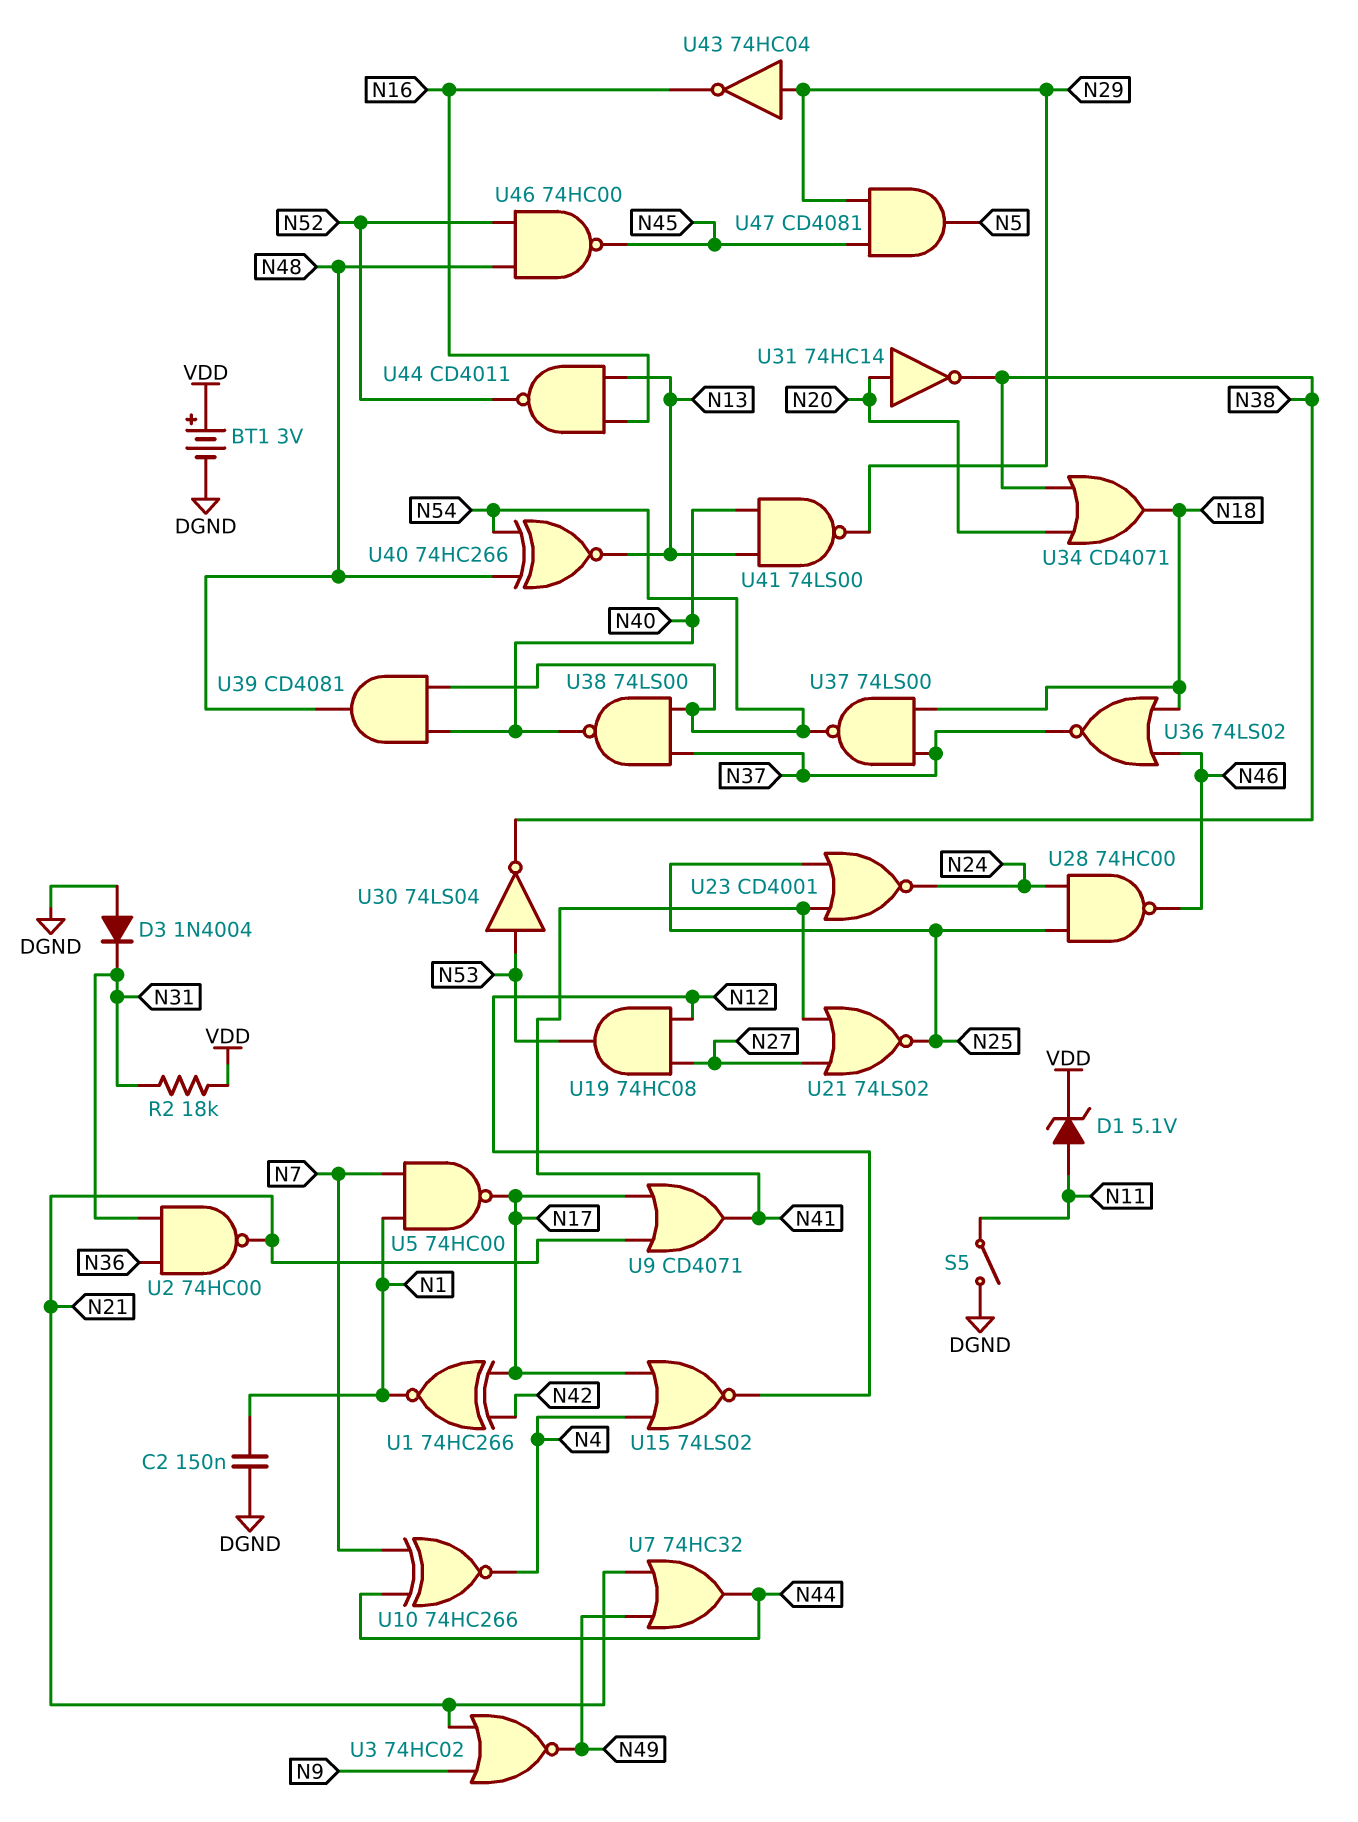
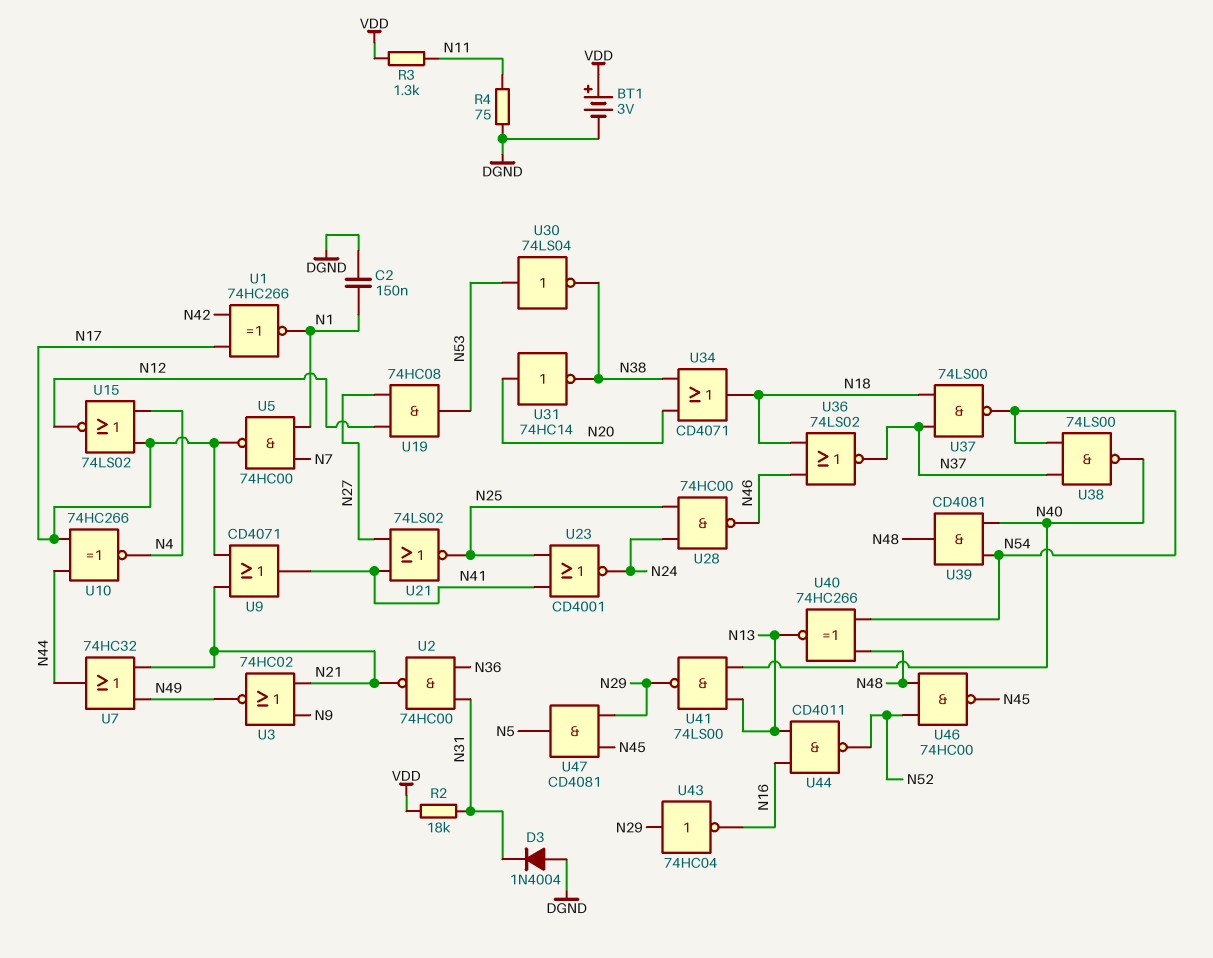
D1: zener 5.1V (A N11, K VDD) -> none
R3: none -> 1.3k (N11, VDD)
R4: none -> 75 (DGND, N11)
S5: switch (DGND, N11) -> none
U10: XNOR 74HC266 (in N7, in N44, out N4) -> XNOR 74HC266 (in N17, in N44, out N4)

